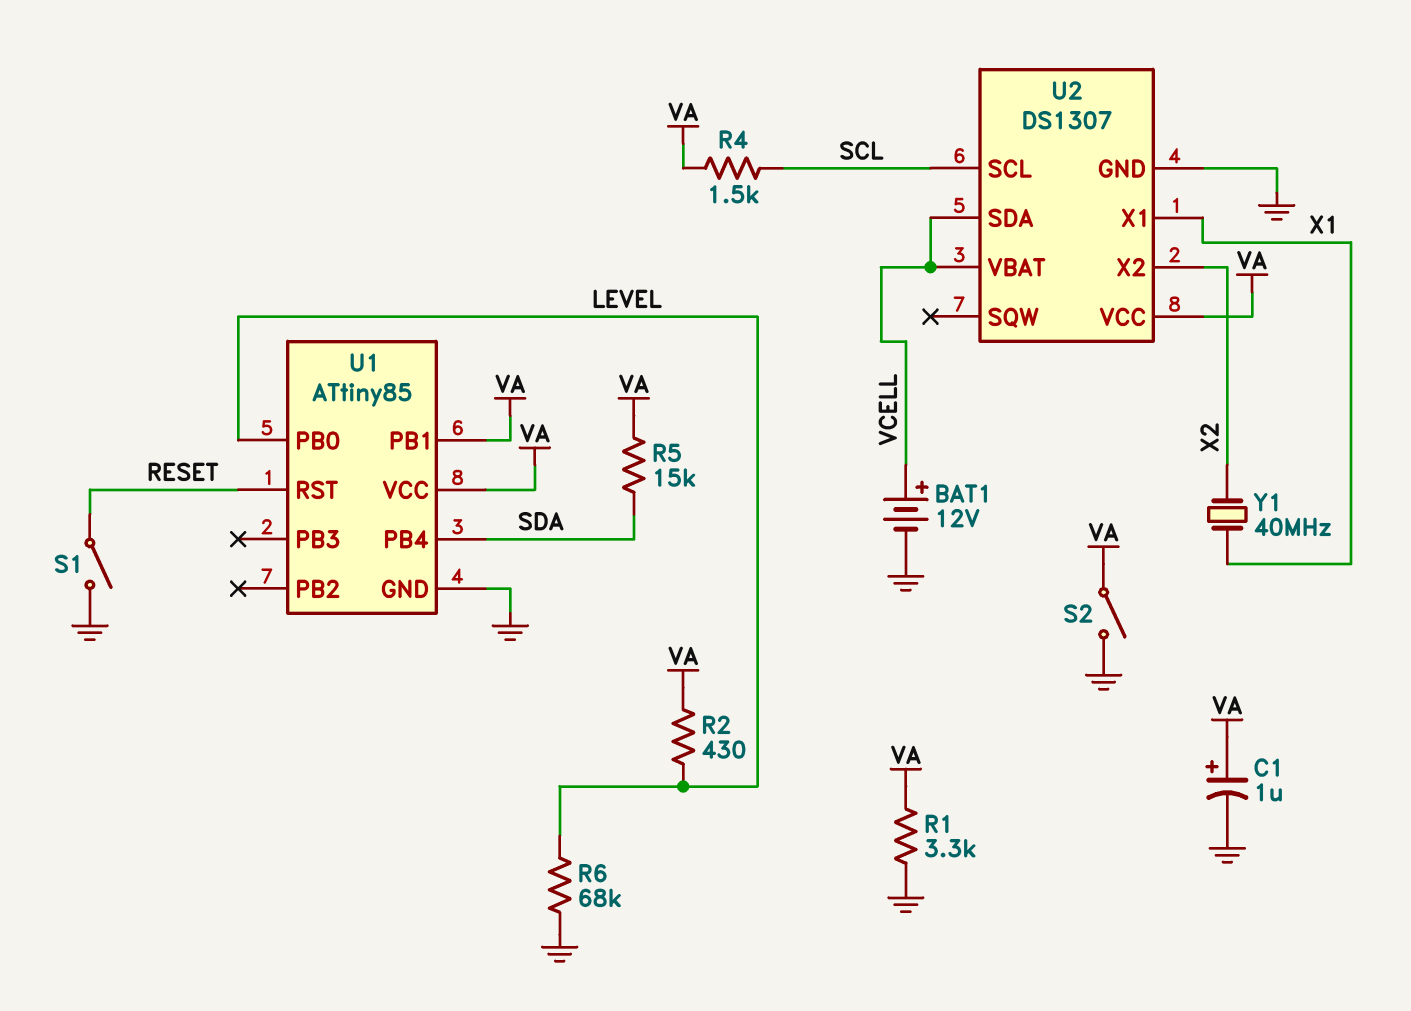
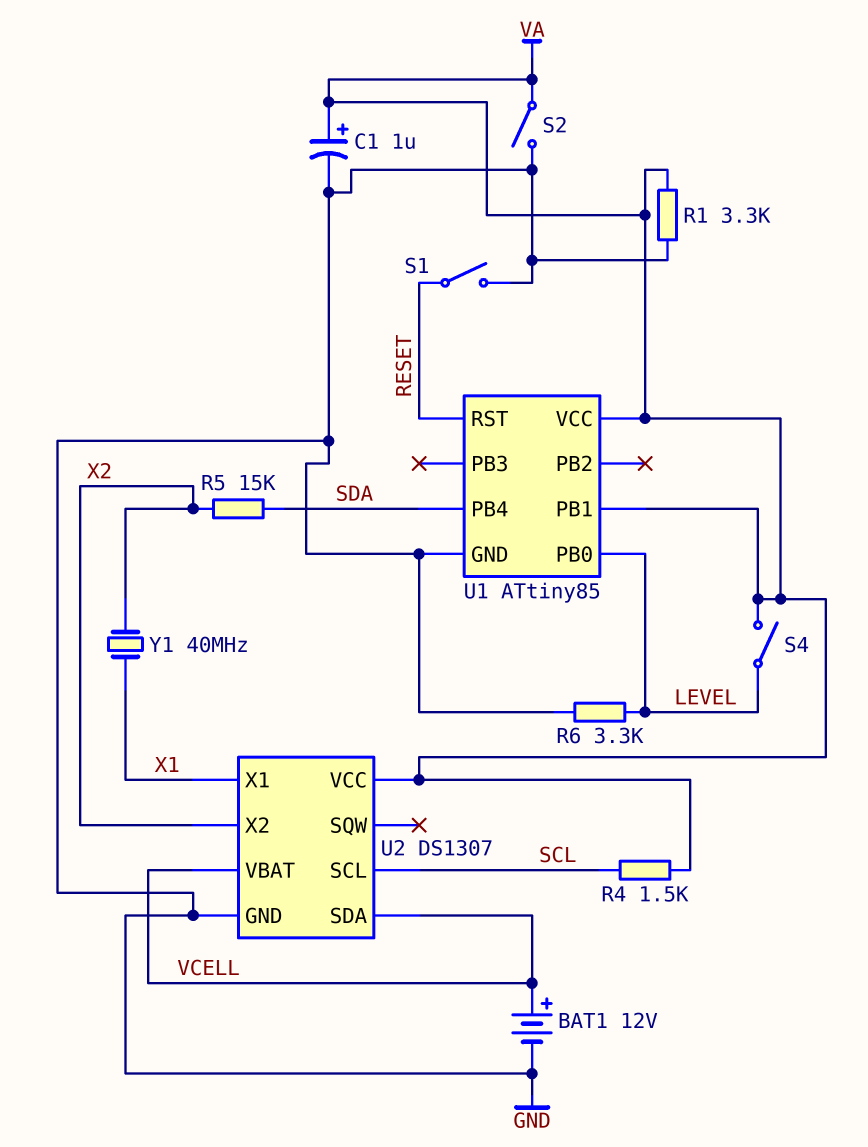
R2: 430 (LEVEL, VA) -> none
R5: 15k (SDA, VA) -> 15k (SDA, X2)
R6: 68k (GND, LEVEL) -> 3.3k (GND, LEVEL)
S4: none -> switch (LEVEL, VA)

